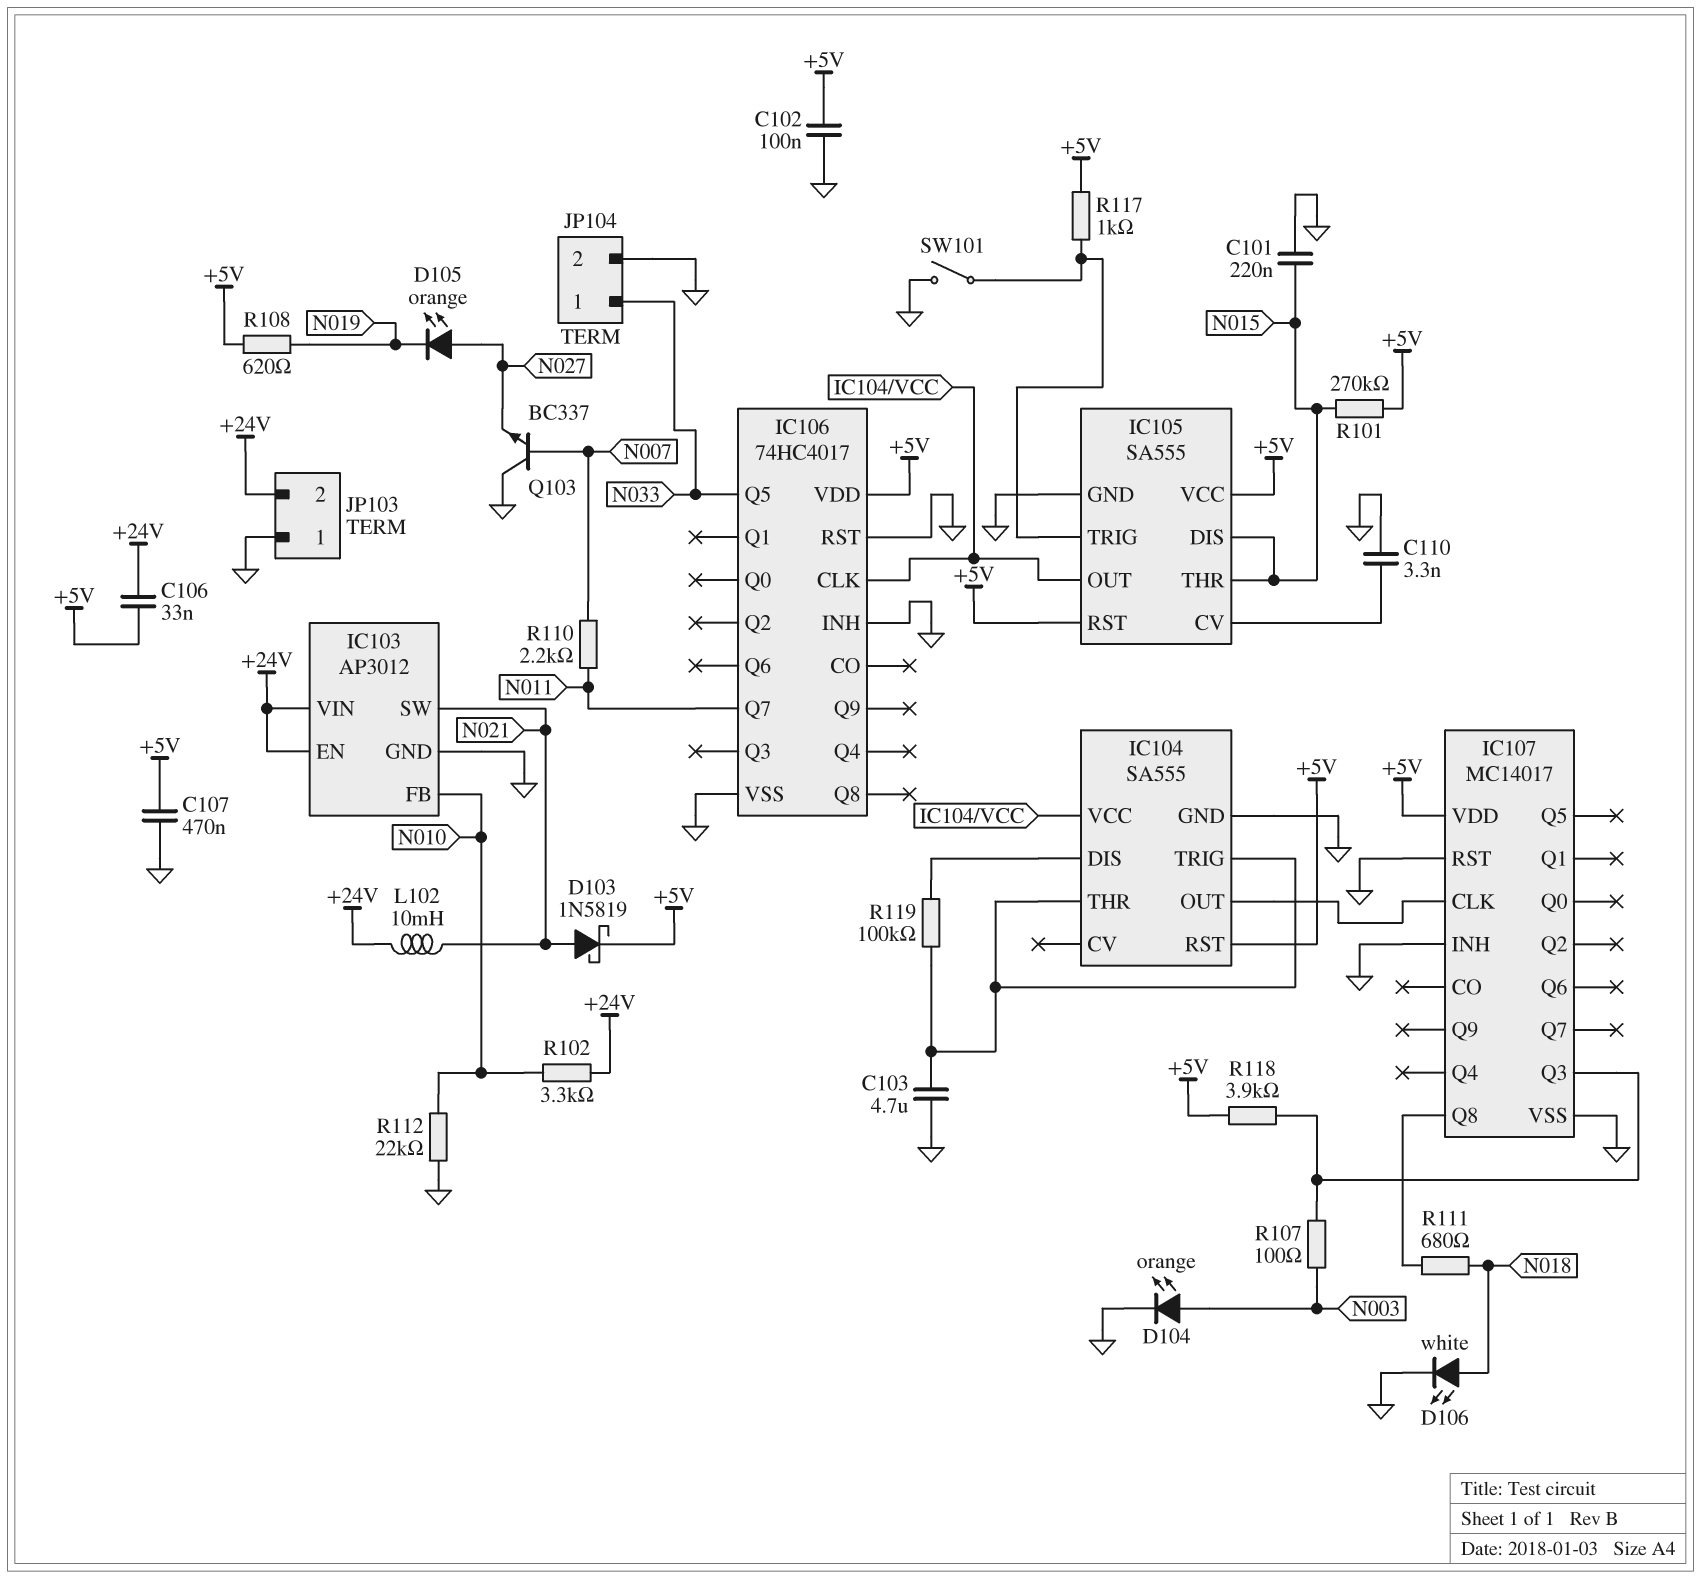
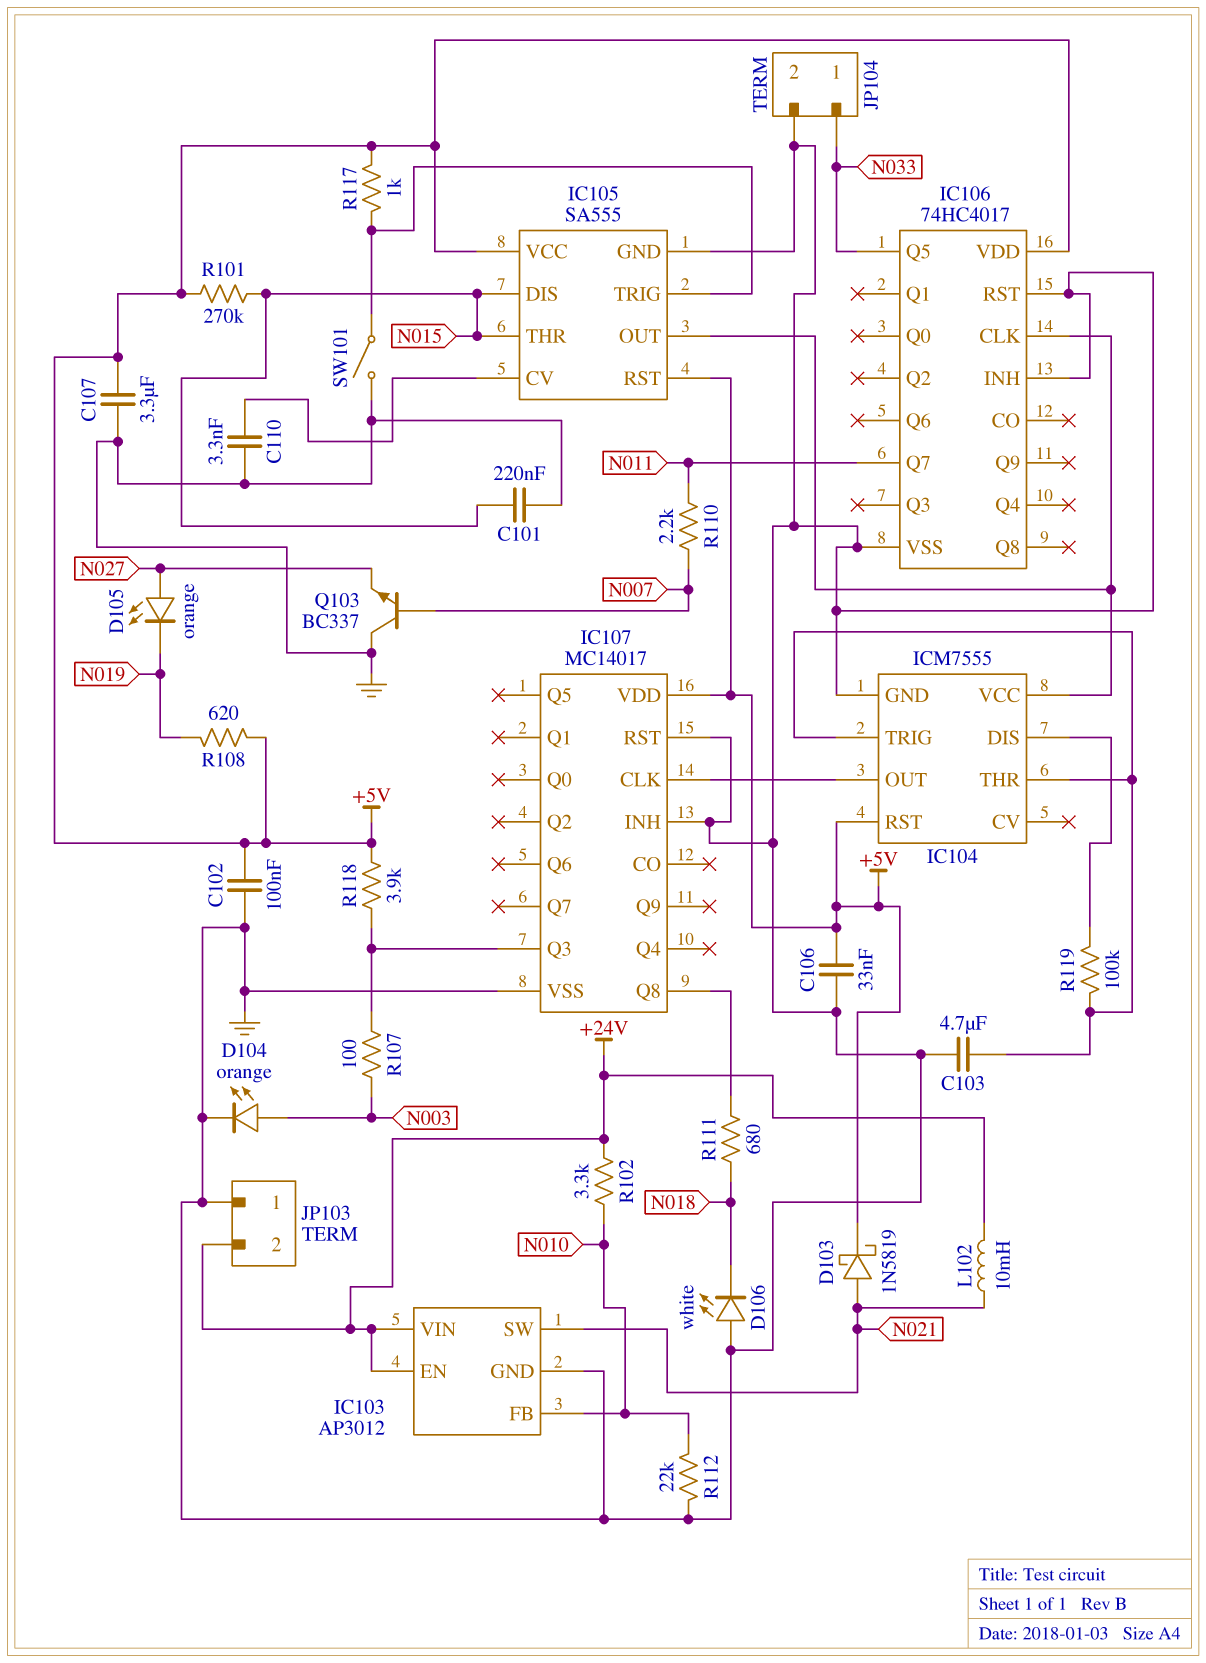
C106: 33nF (+5V, +24V) -> 33nF (+5V, GND)
C107: 470nF (+5V, GND) -> 3.3uF (+5V, GND)
D106: LED white (A N018, K GND) -> LED white (A GND, K N018)
IC104: SA555 -> ICM7555

